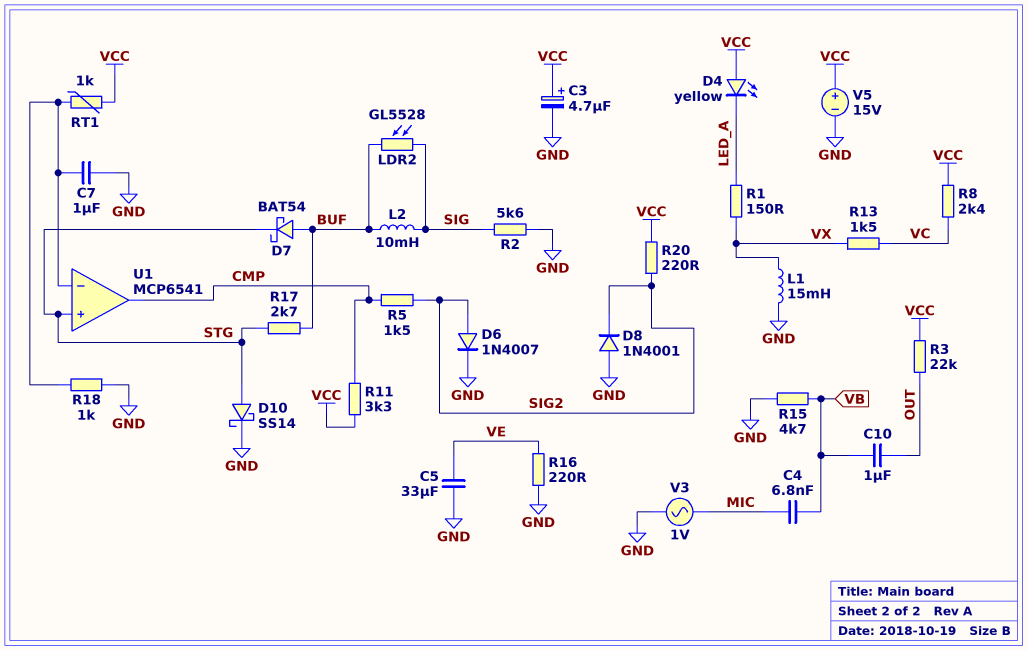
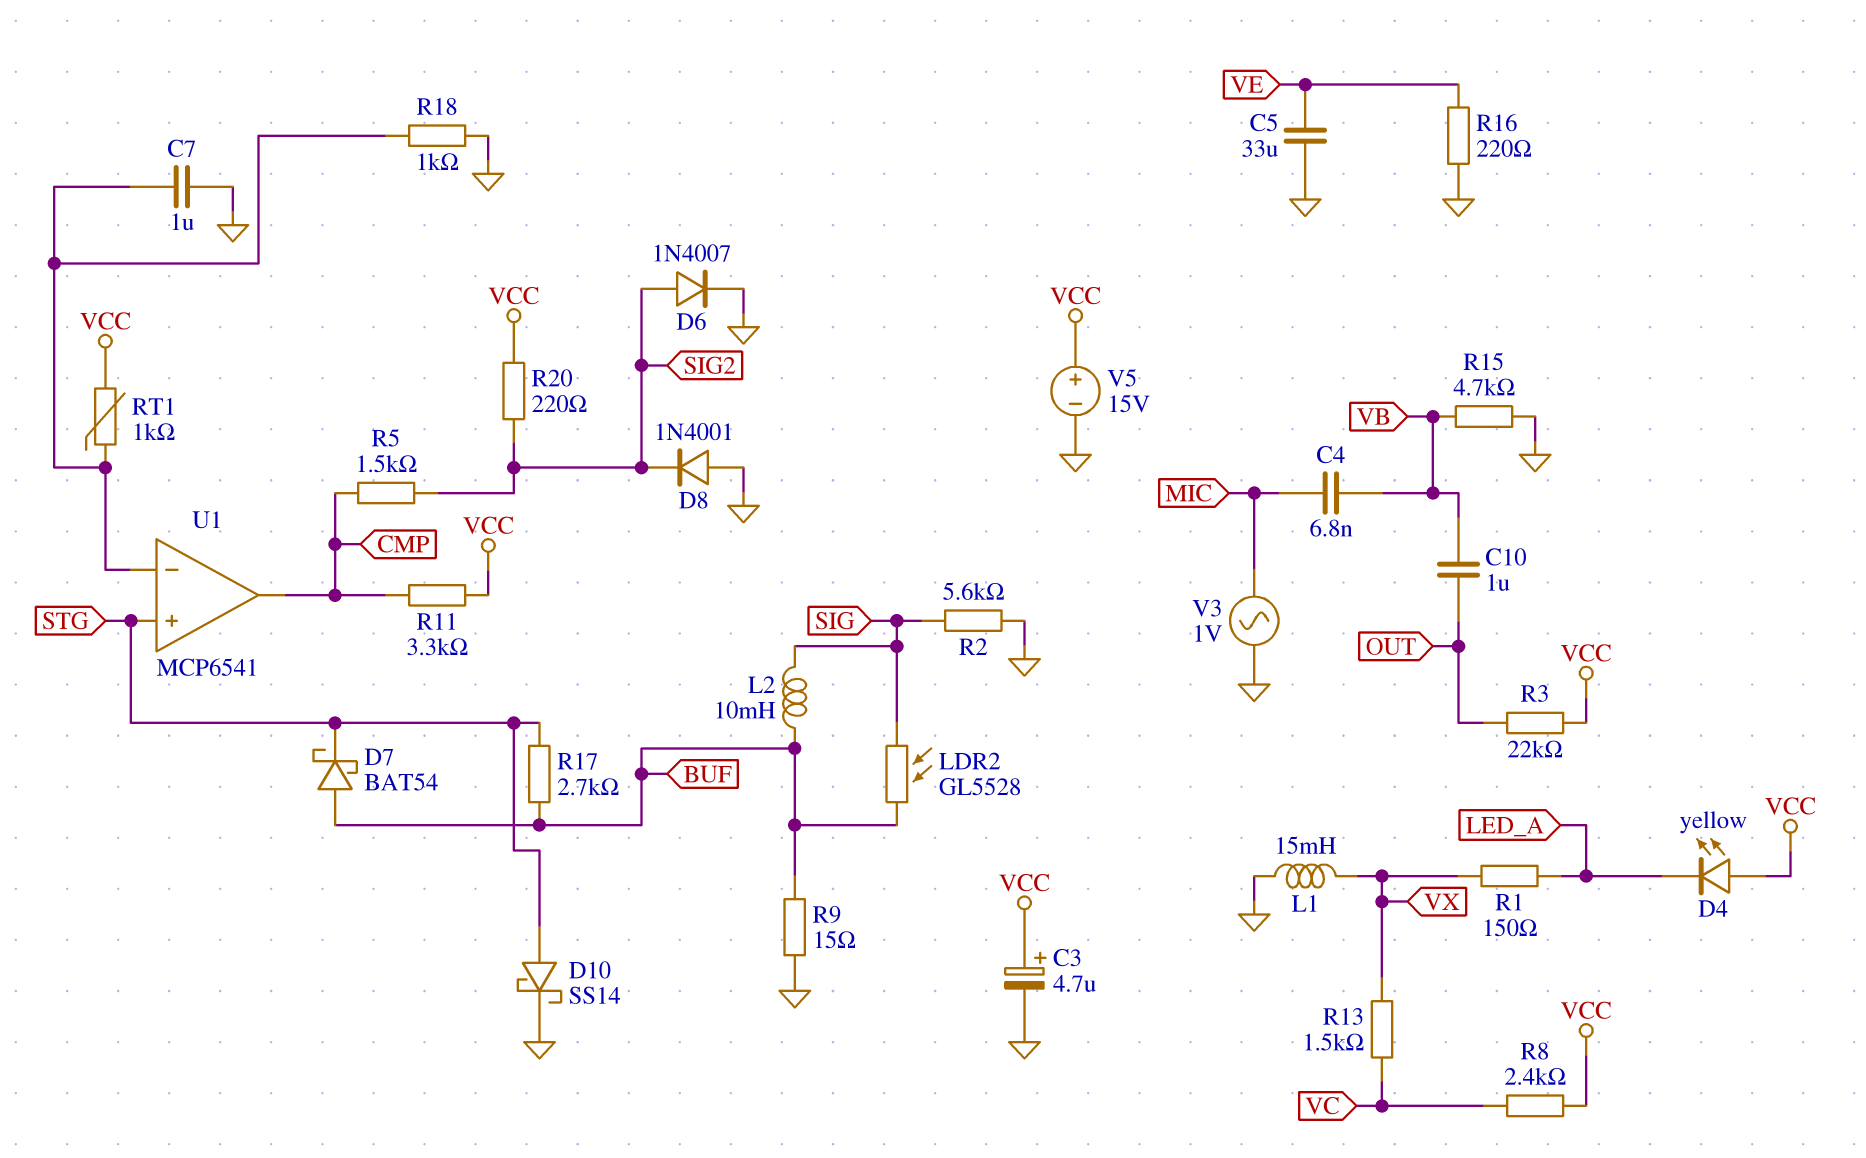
R9: none -> 15 (BUF, GND)

